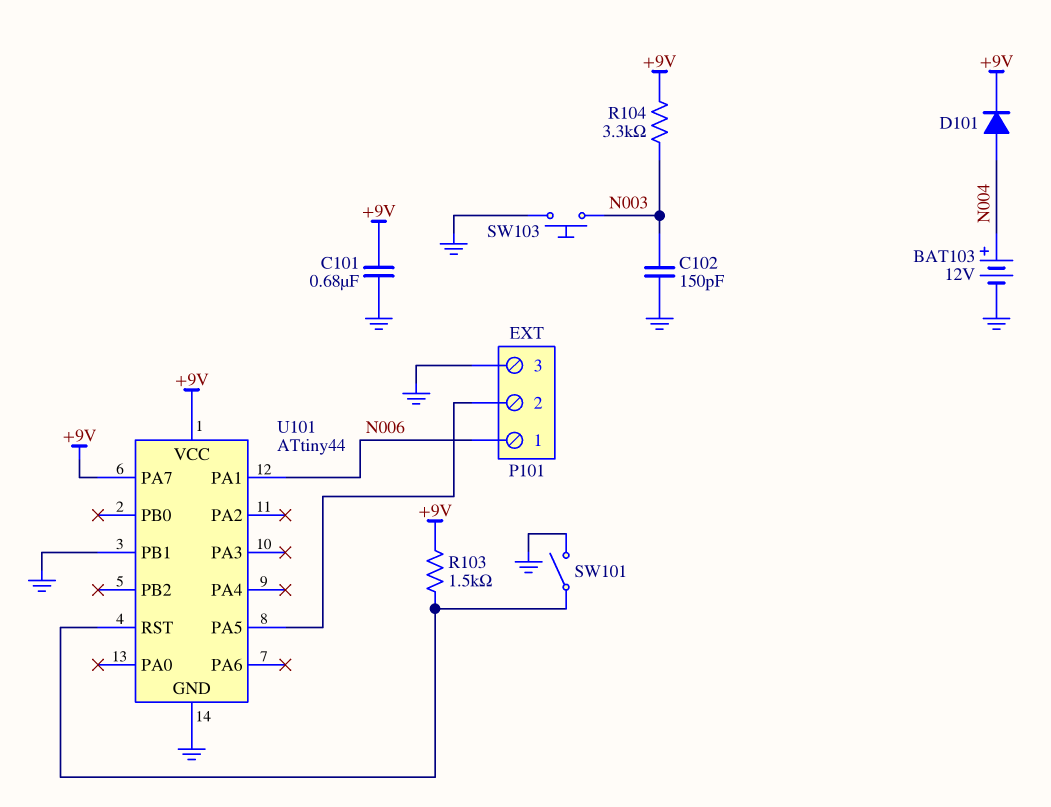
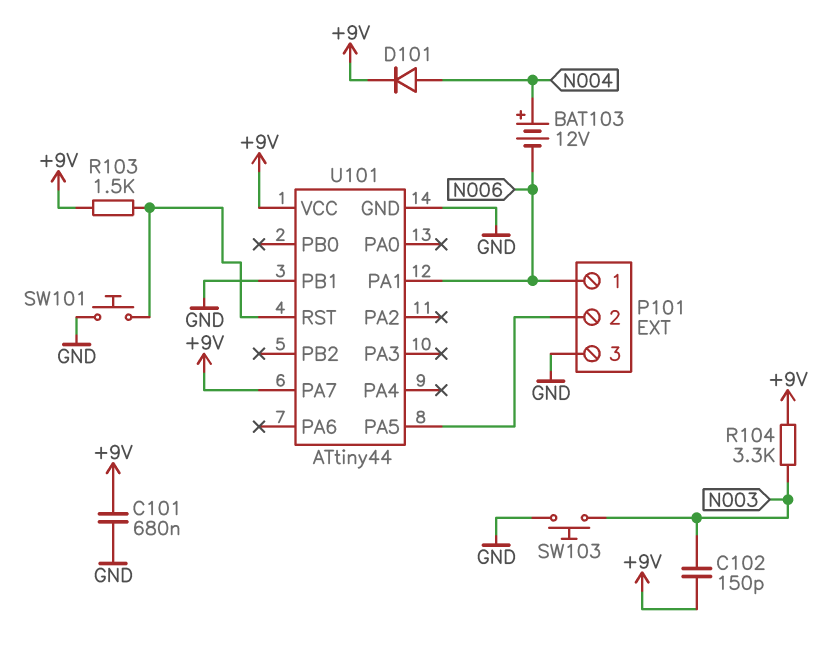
BAT103: 12V (plus N004, minus GND) -> 12V (plus N004, minus N006)
C102: 150pF (GND, N003) -> 150pF (+9V, N003)
SW101: switch (GND, U101/RST) -> button (GND, U101/RST)

